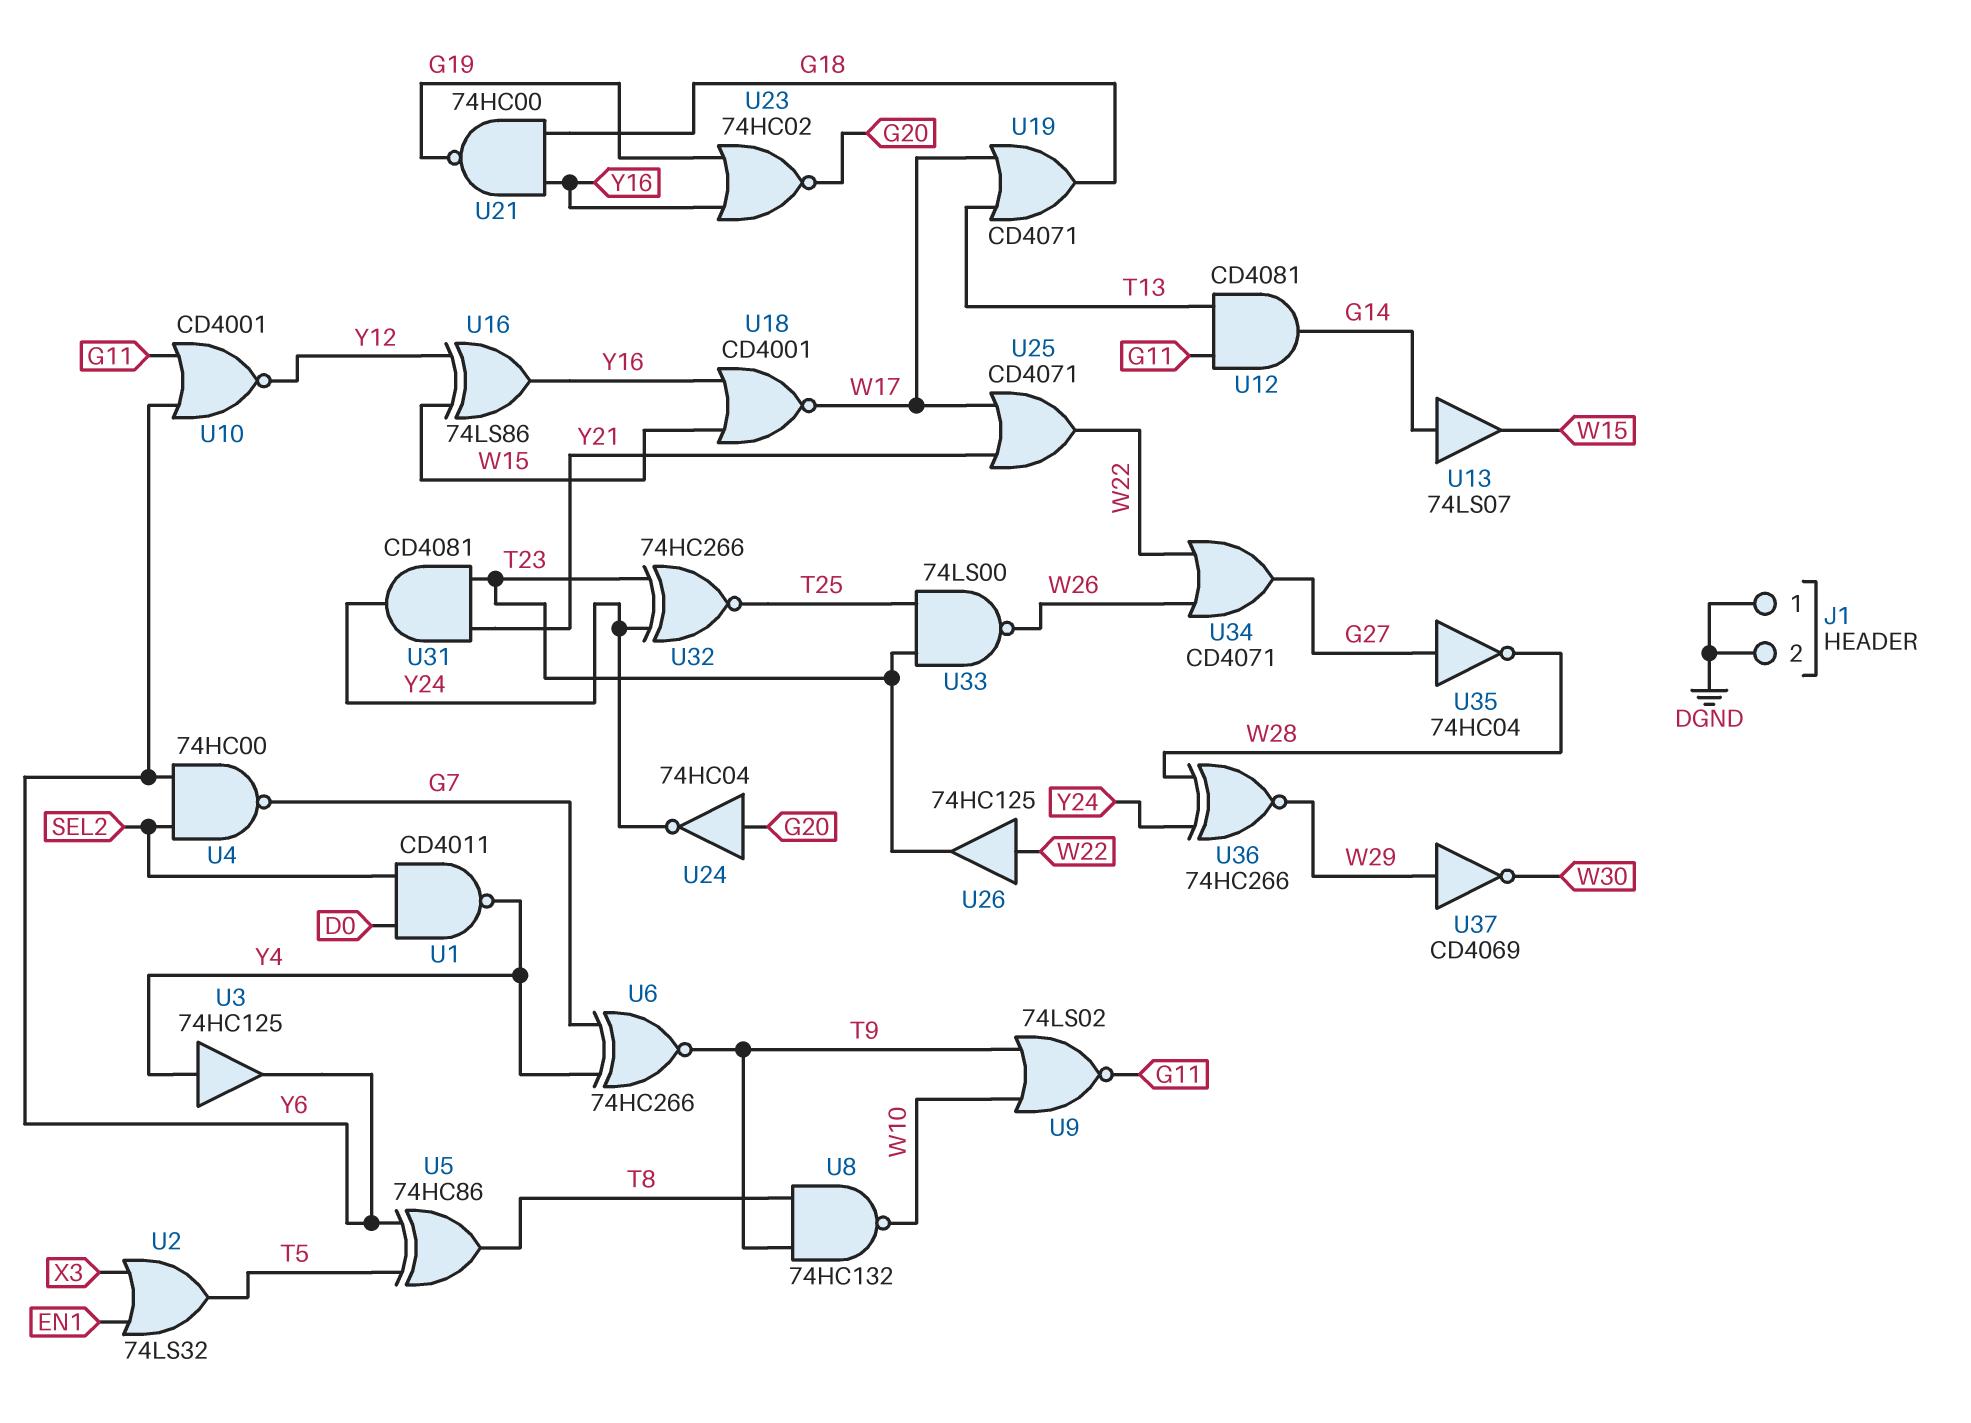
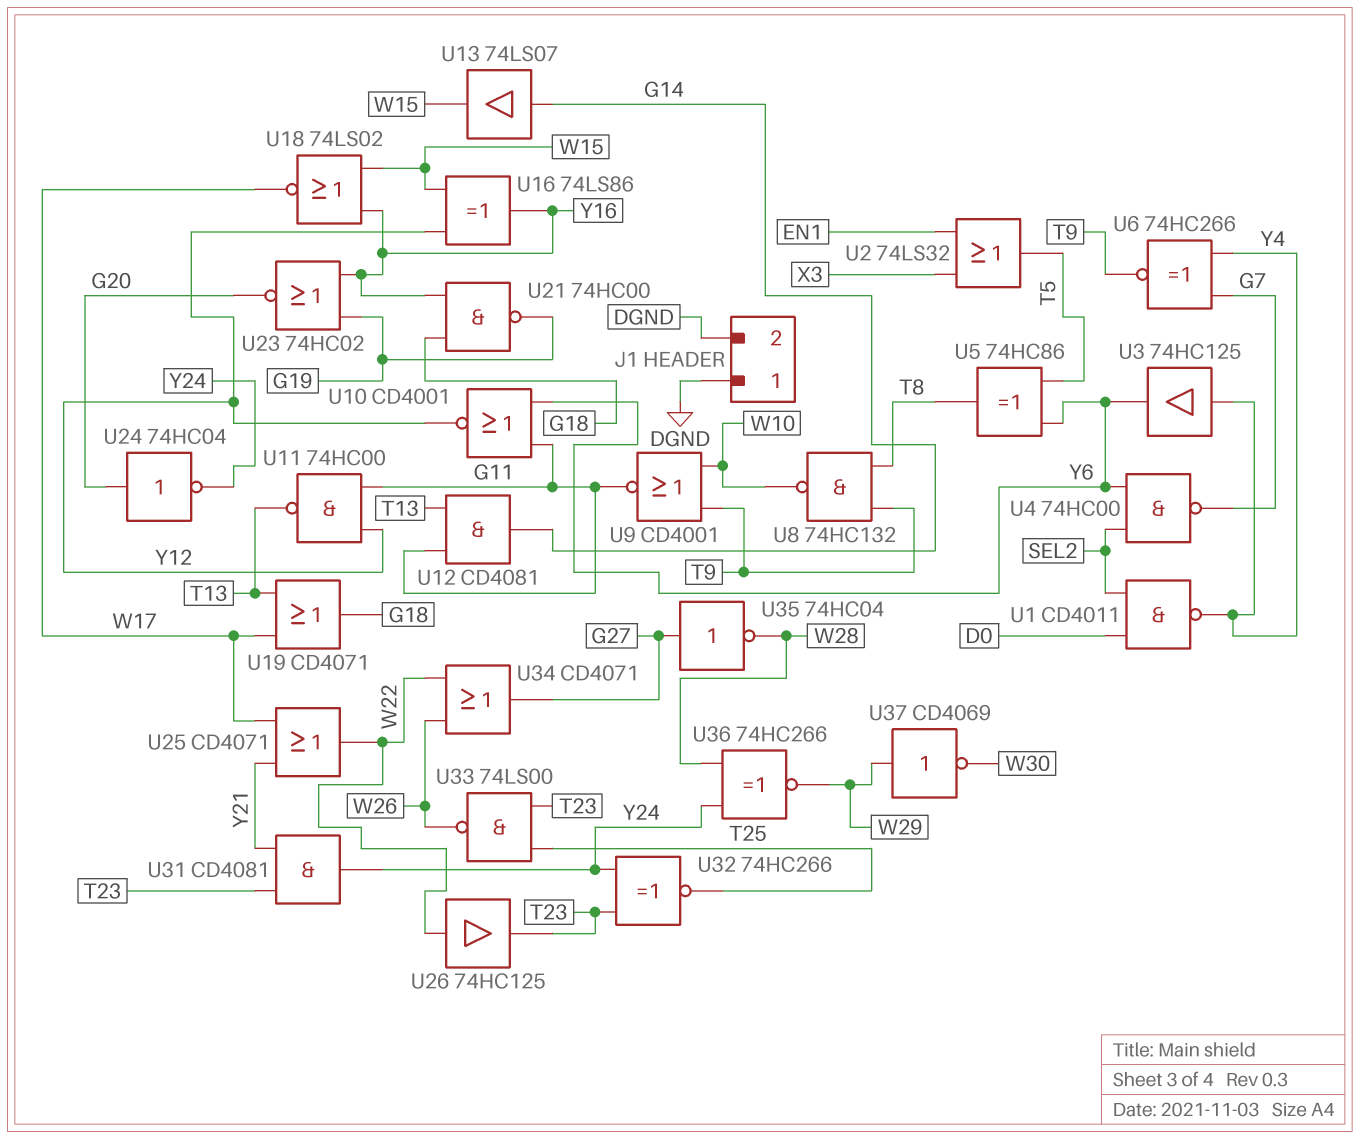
U9: NOR 74LS02 (in T9, in W10, out G11) -> NOR CD4001 (in T9, in W10, out G11)
U11: none -> NAND 74HC00 (in G11, in Y12, out T13)
U18: NOR CD4001 (in W15, in Y16, out W17) -> NOR 74LS02 (in W15, in Y16, out W17)

